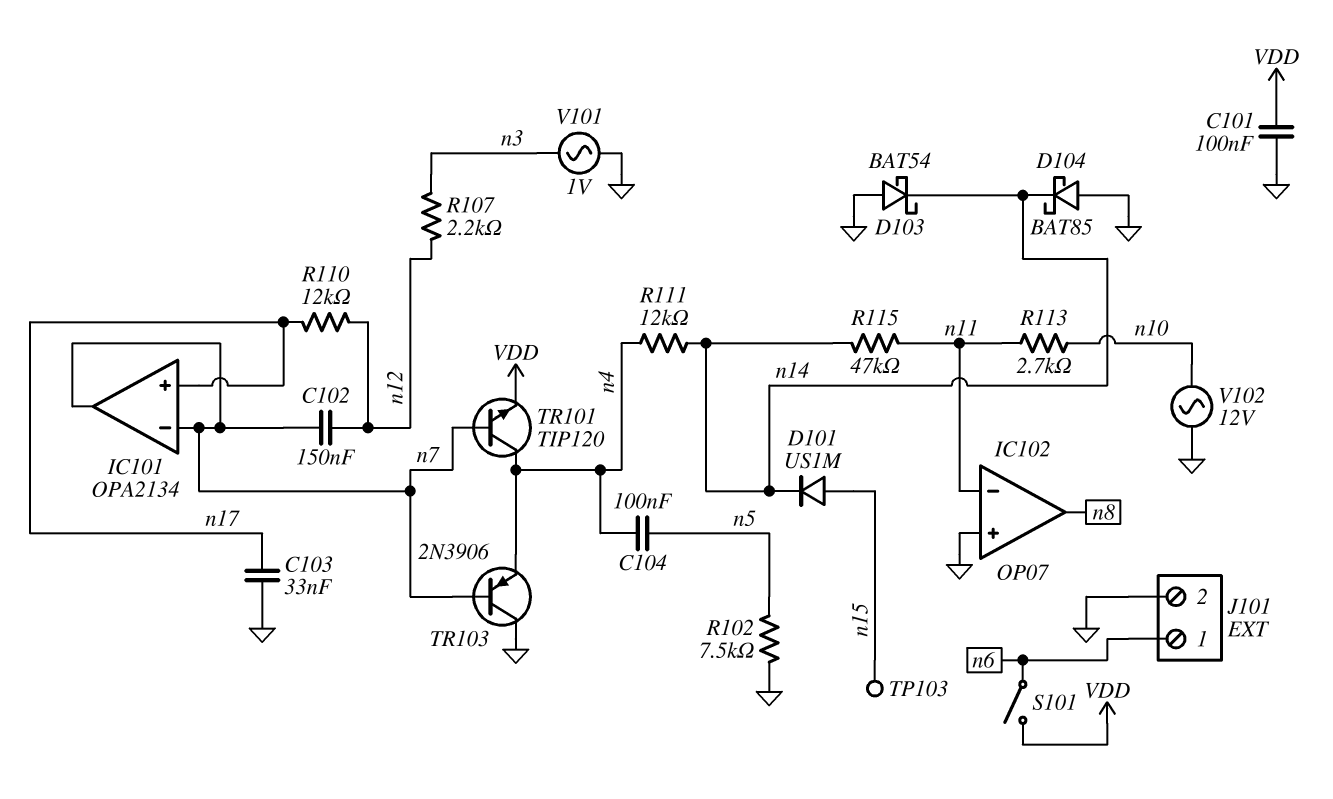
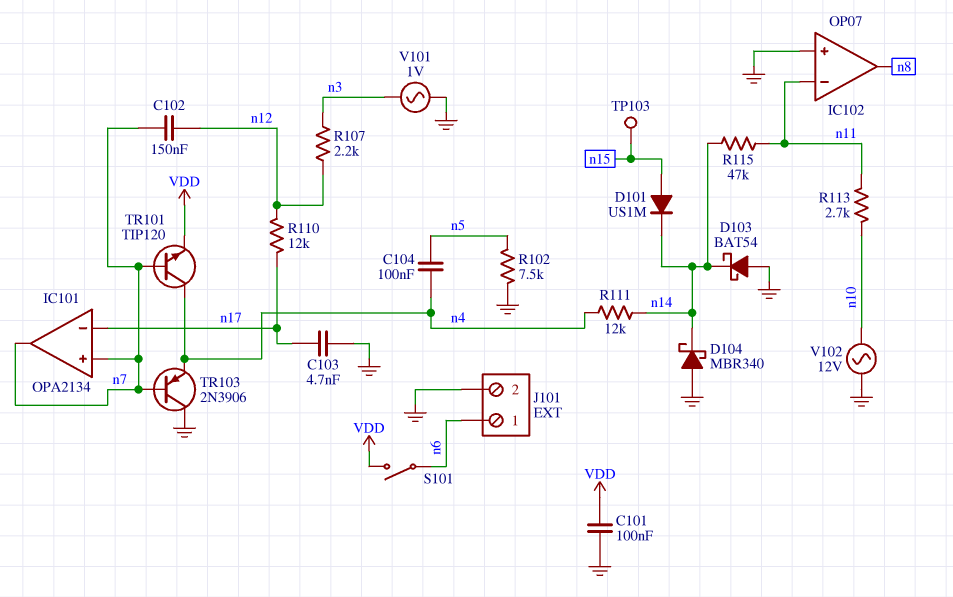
C103: 33nF (GND, n17) -> 4.7nF (GND, n17)
D104: schottky BAT85 (A GND, K n14) -> schottky MBR340 (A GND, K n14)
IC101 pin in+: n17 -> n7
IC101 pin in-: n7 -> n17

